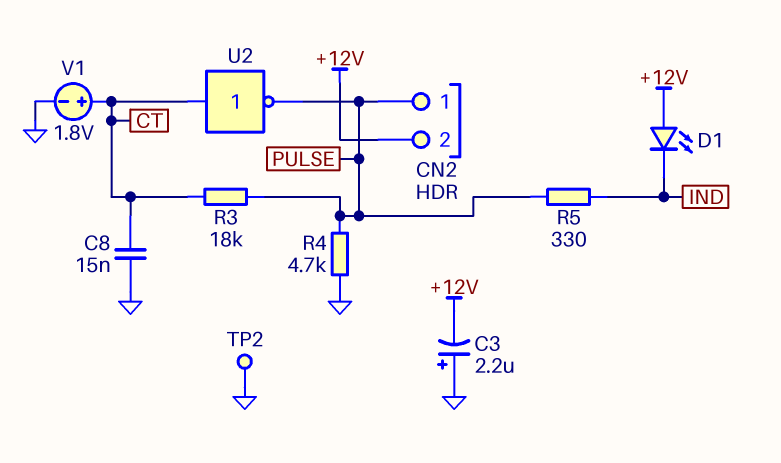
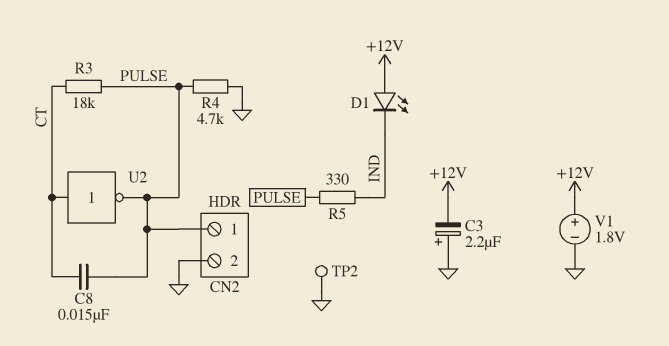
C8: 15nF (CT, GND) -> 15nF (CT, PULSE)
CN2 pin 2: +12V -> GND
V1: 1.8V (plus CT, minus GND) -> 1.8V (plus +12V, minus GND)

